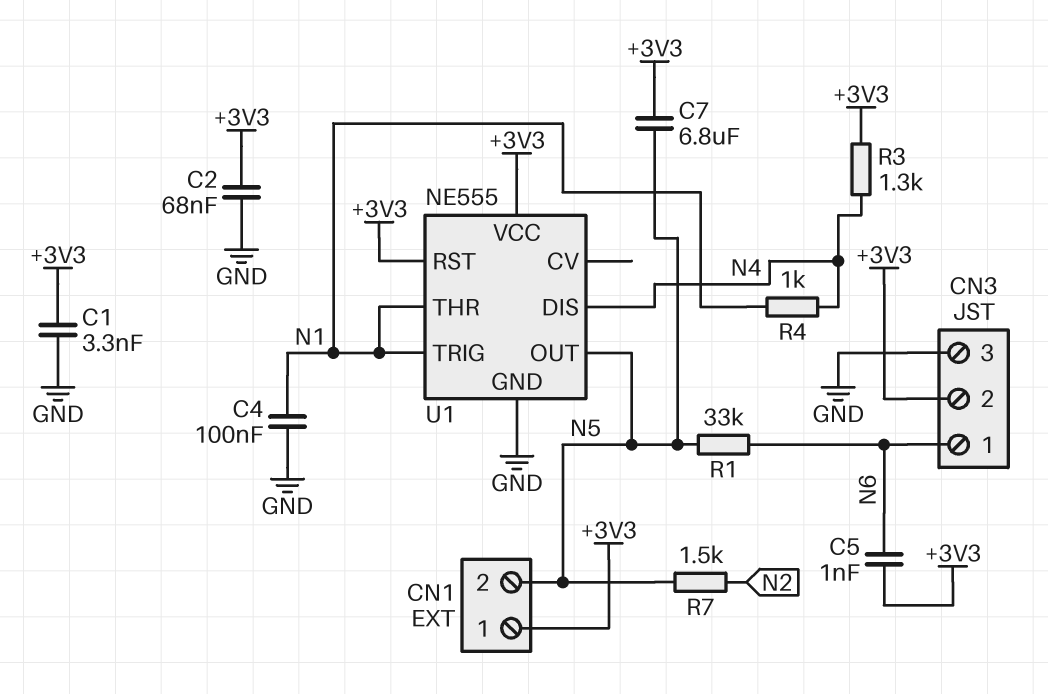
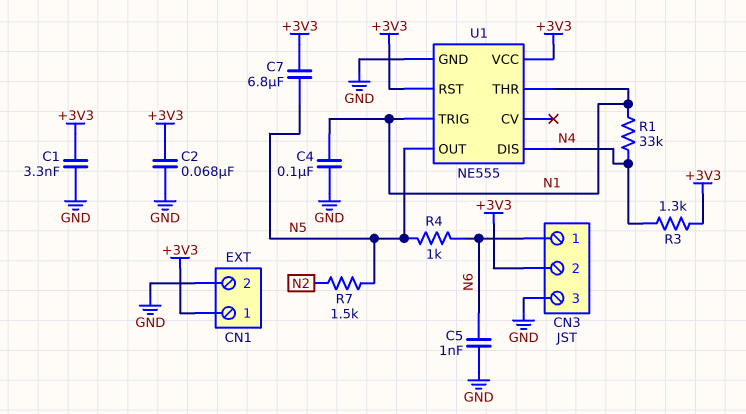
C5: 1nF (+3V3, N6) -> 1nF (GND, N6)
CN1 pin 2: N5 -> GND
R1: 33k (N5, N6) -> 33k (N1, N4)
R4: 1k (N1, N4) -> 1k (N5, N6)

